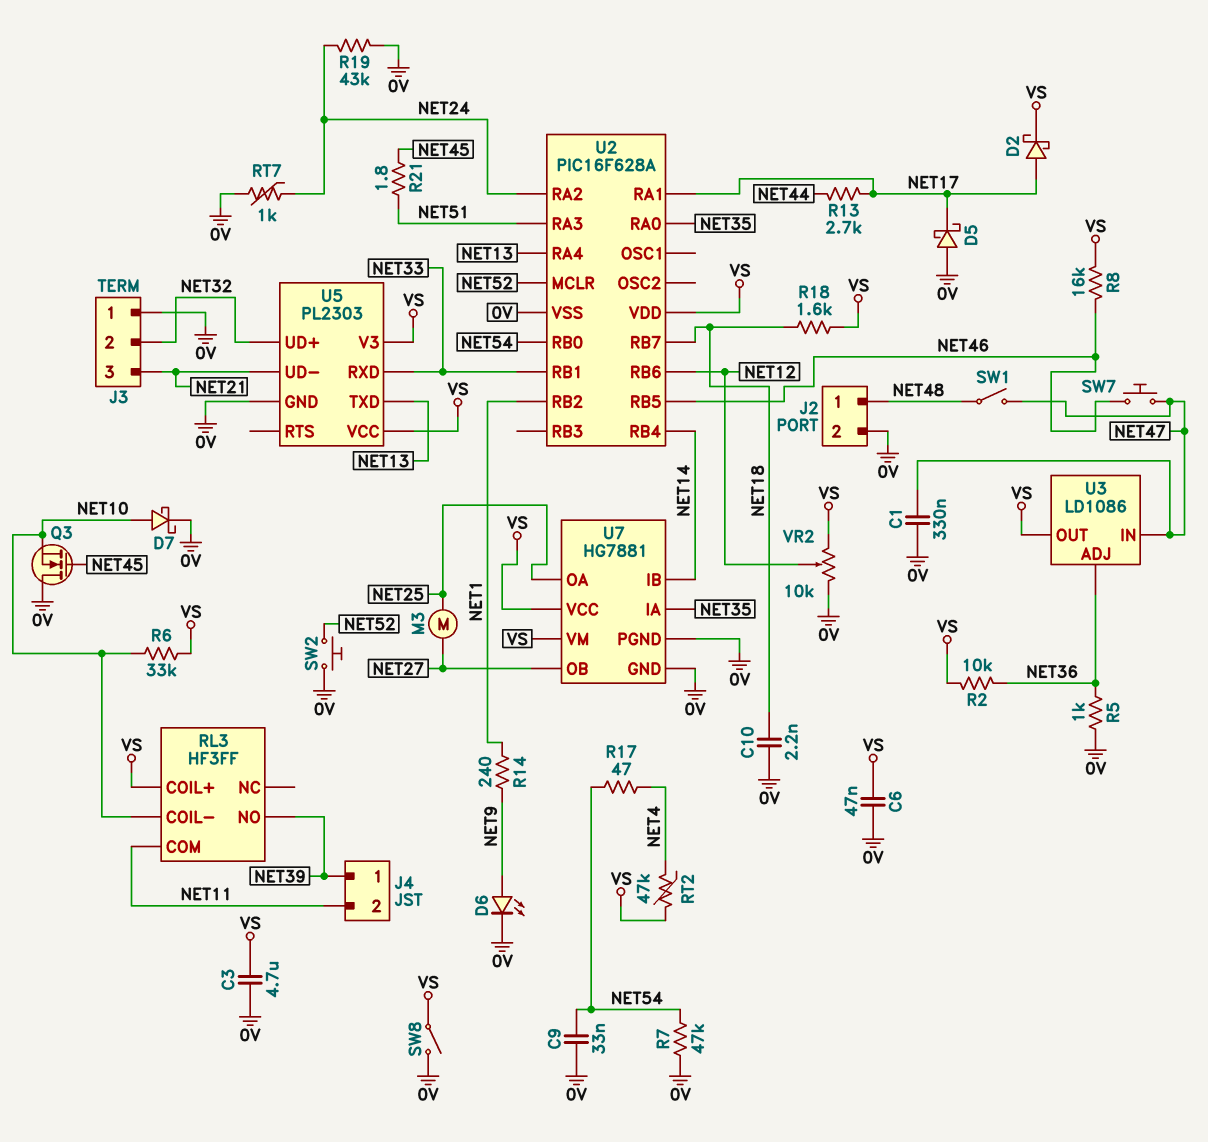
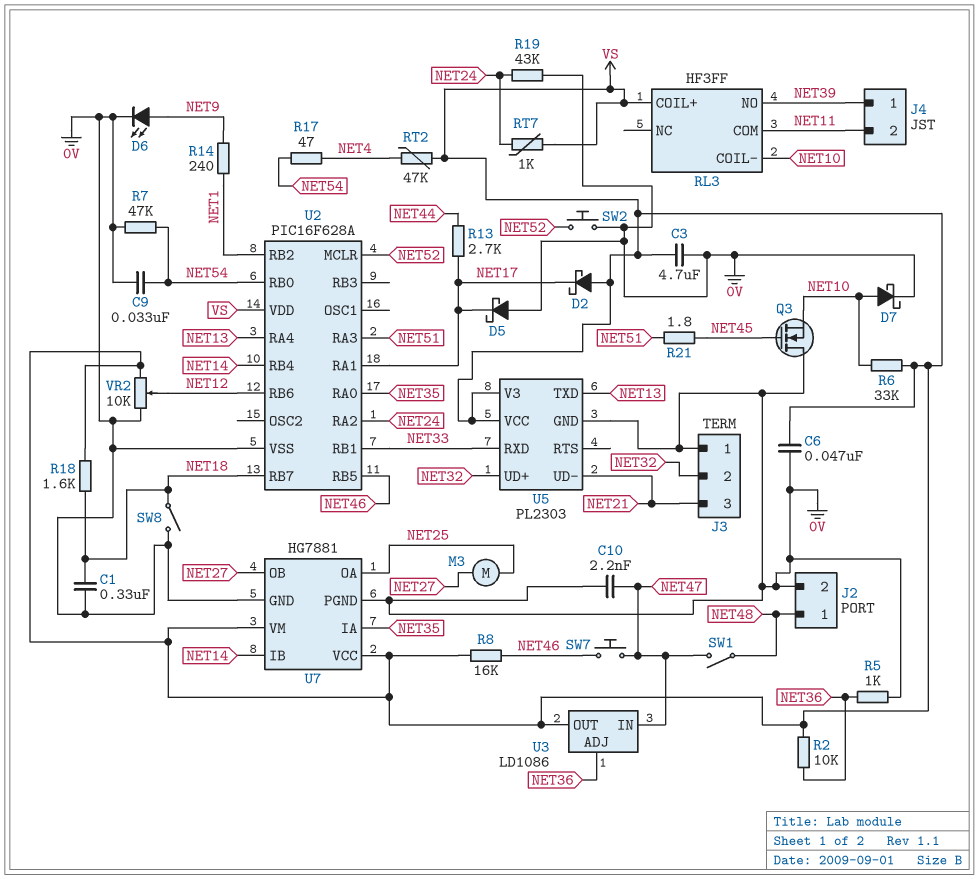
C1: 330nF (0V, NET47) -> 330nF (0V, NET18)
C10: 2.2nF (0V, NET18) -> 2.2nF (0V, NET47)
D2: schottky (A NET17, K VS) -> schottky (A VS, K NET17)
RT7: 1k (0V, NET24) -> 1k (NET24, VS)
SW8: switch (0V, VS) -> switch (0V, NET18)

